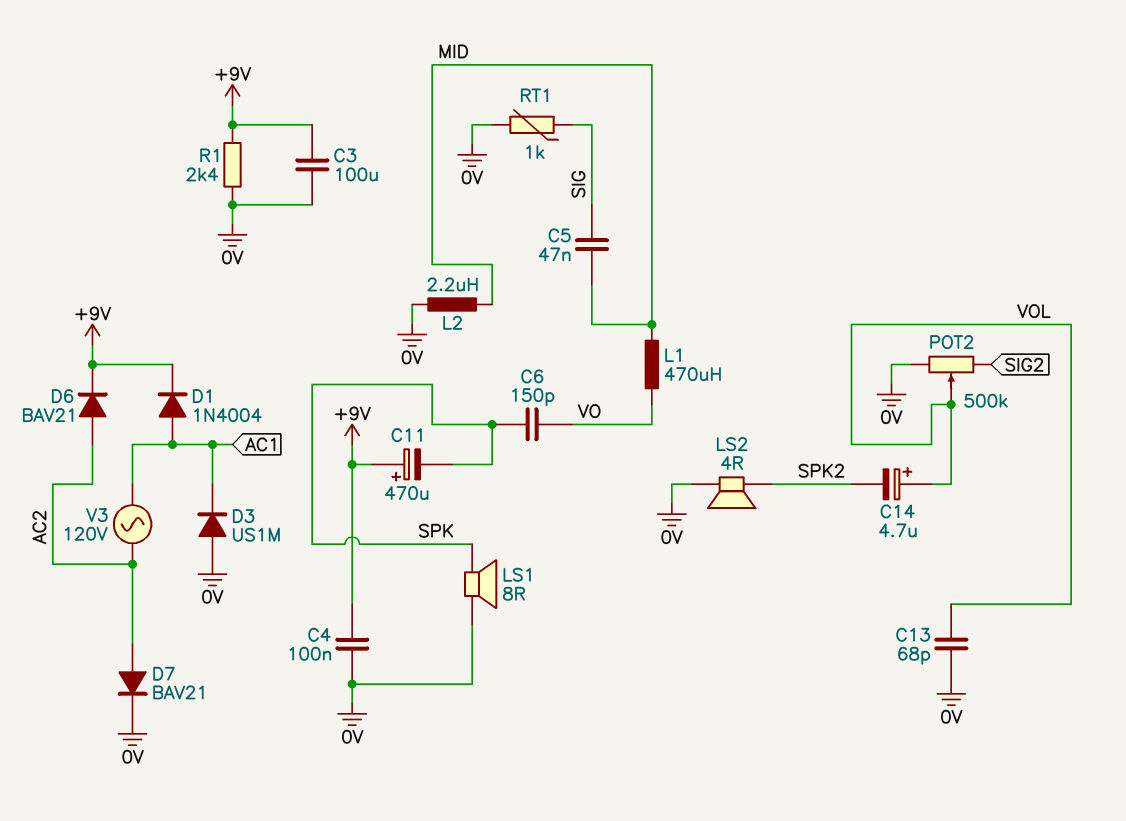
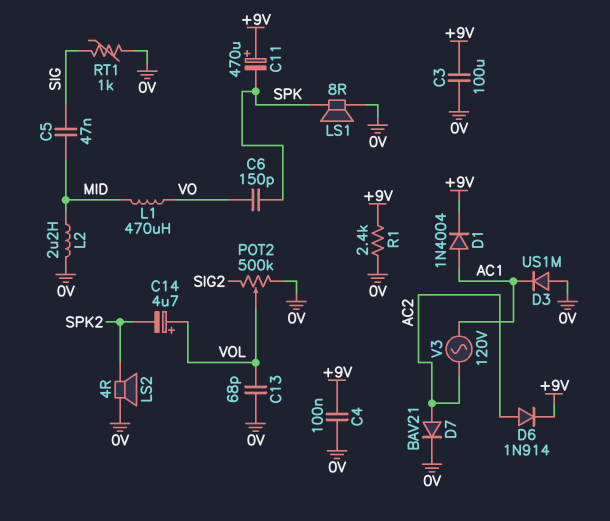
D6: diode BAV21 (A AC2, K +9V) -> diode 1N914 (A AC2, K +9V)

